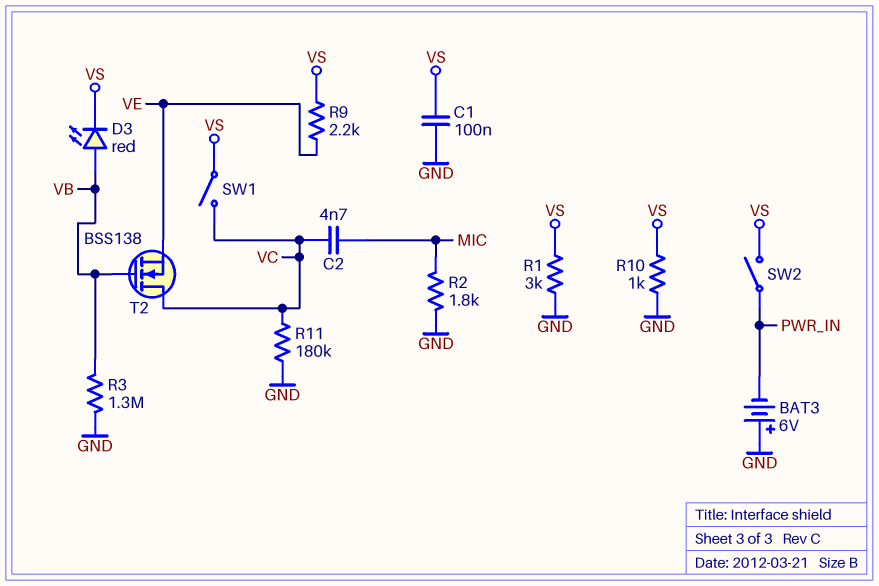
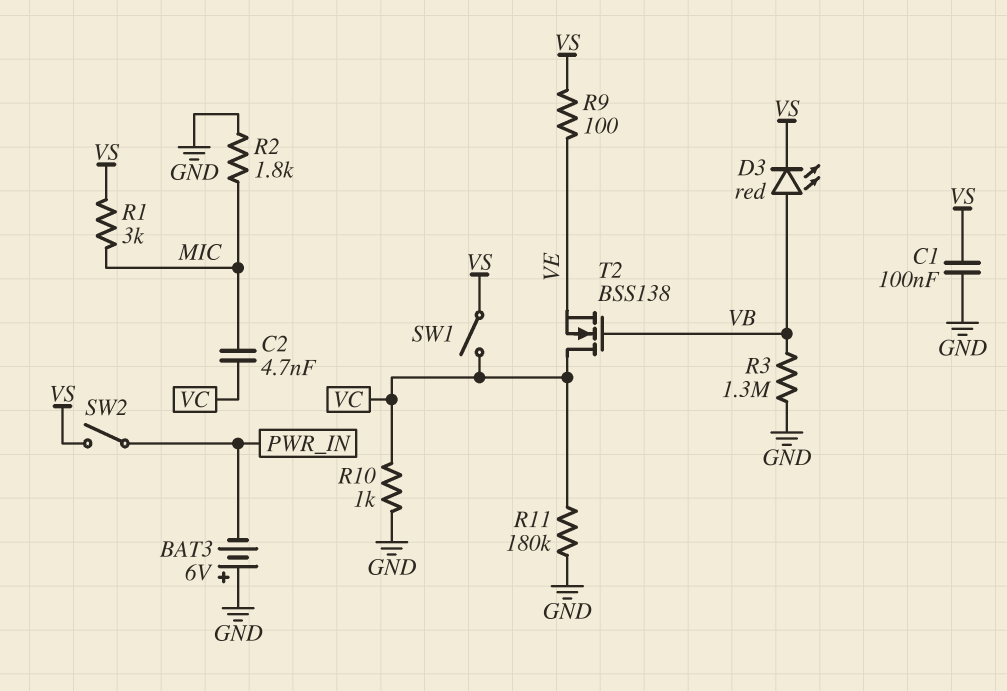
R1: 3k (GND, VS) -> 3k (MIC, VS)
R9: 2.2k (VE, VS) -> 100 (VE, VS)
R10: 1k (GND, VS) -> 1k (GND, VC)

